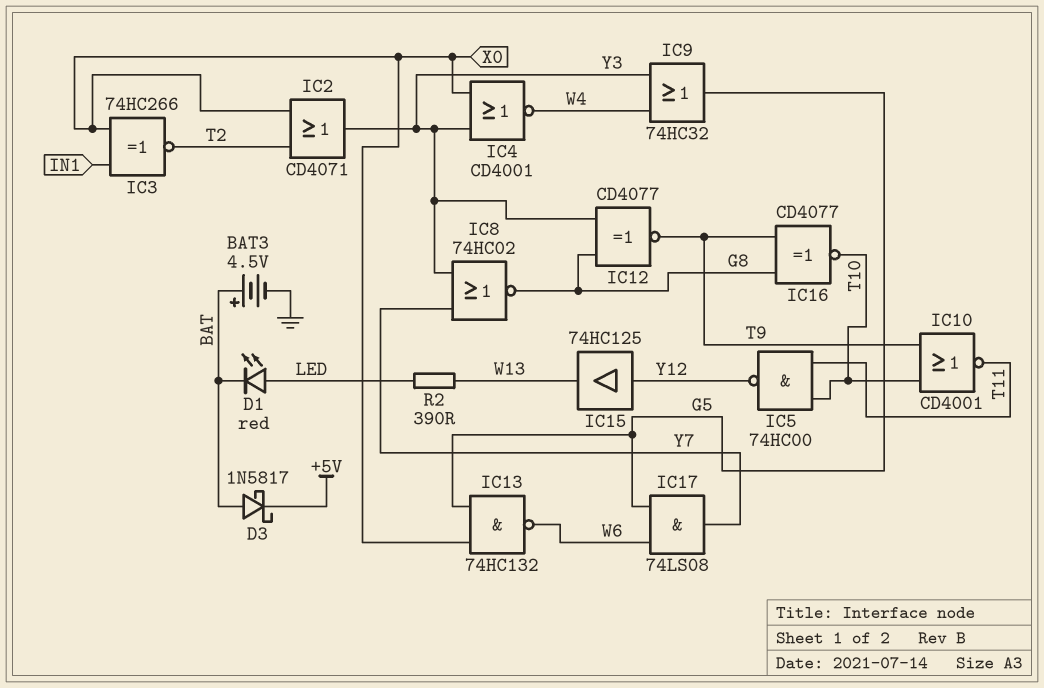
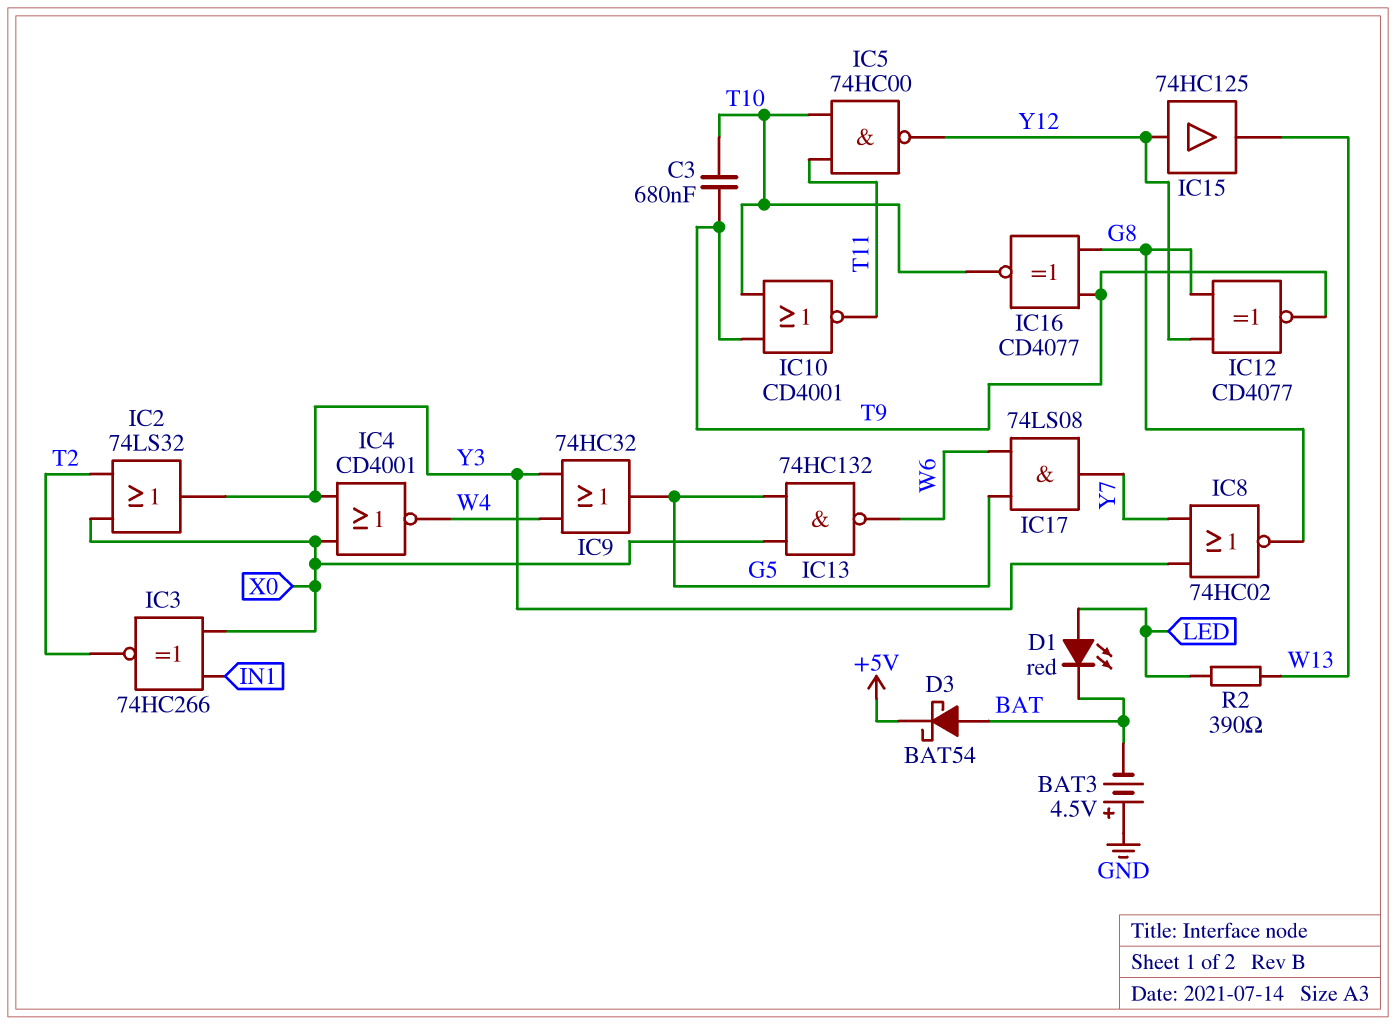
BAT3: 4.5V (plus BAT, minus GND) -> 4.5V (plus GND, minus BAT)
C3: none -> 680nF (T9, T10)
D3: schottky 1N5817 (A BAT, K +5V) -> schottky BAT54 (A BAT, K +5V)
IC2: OR CD4071 (in T2, in X0, out Y3) -> OR 74LS32 (in T2, in X0, out Y3)
IC12: XNOR CD4077 (in G8, in Y3, out T9) -> XNOR CD4077 (in G8, in Y12, out T9)

